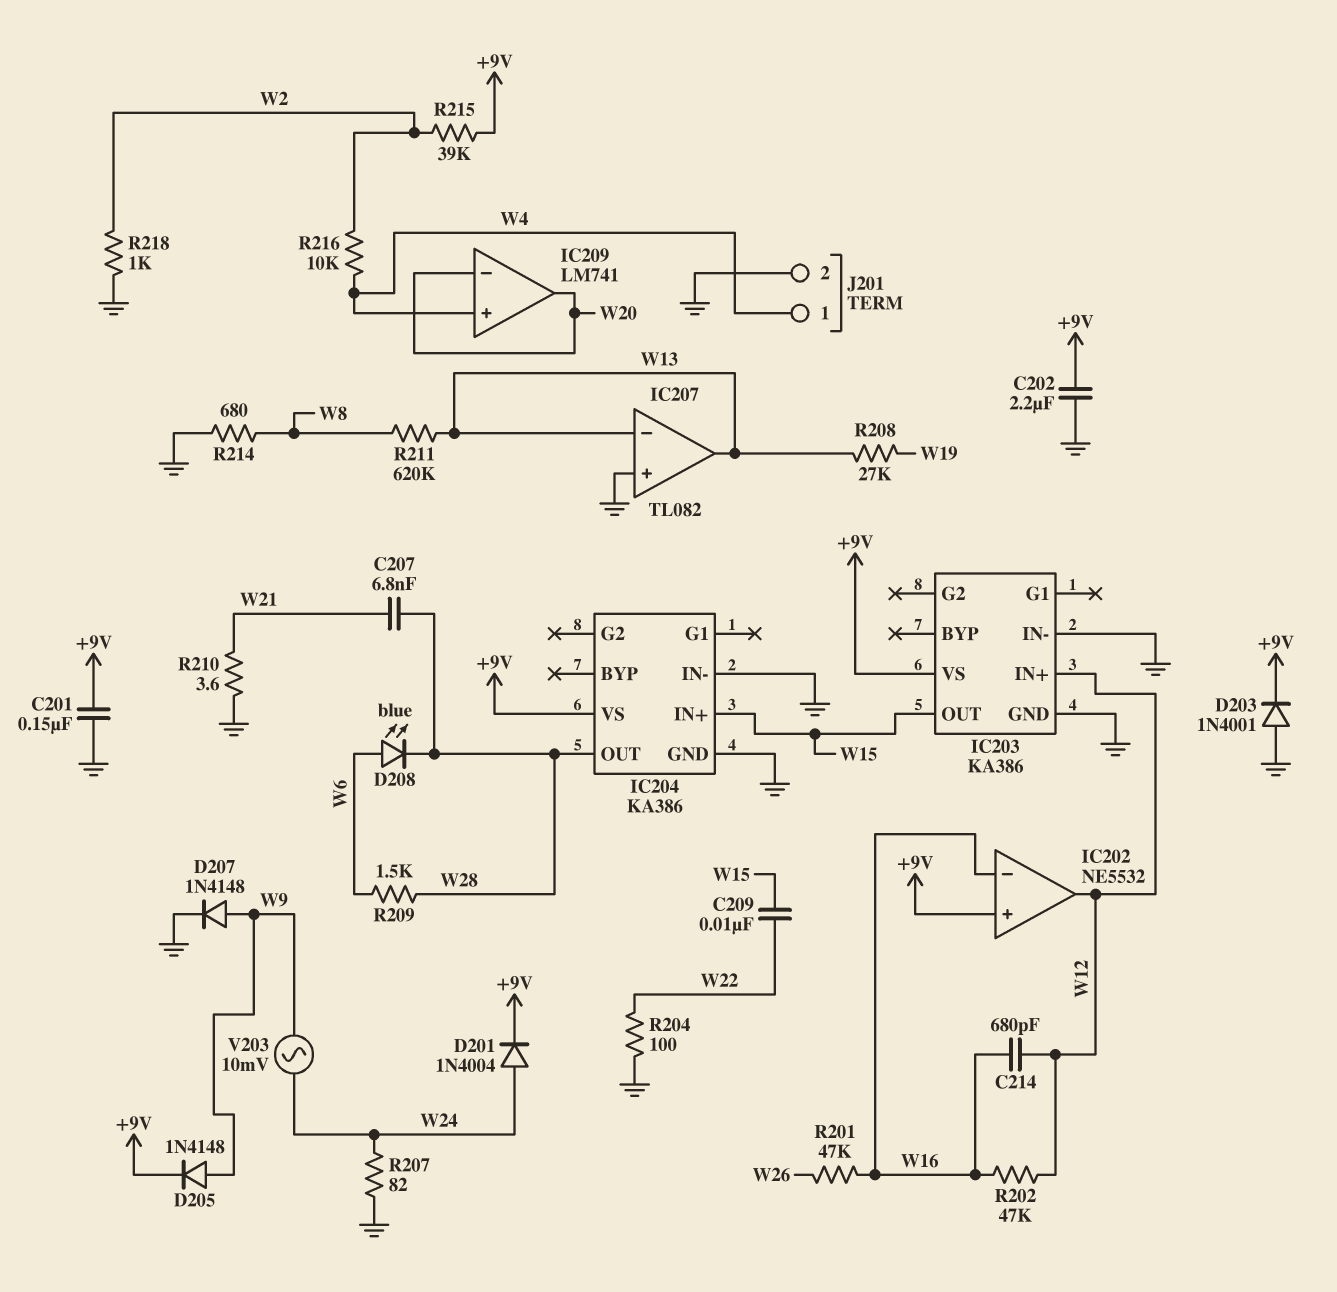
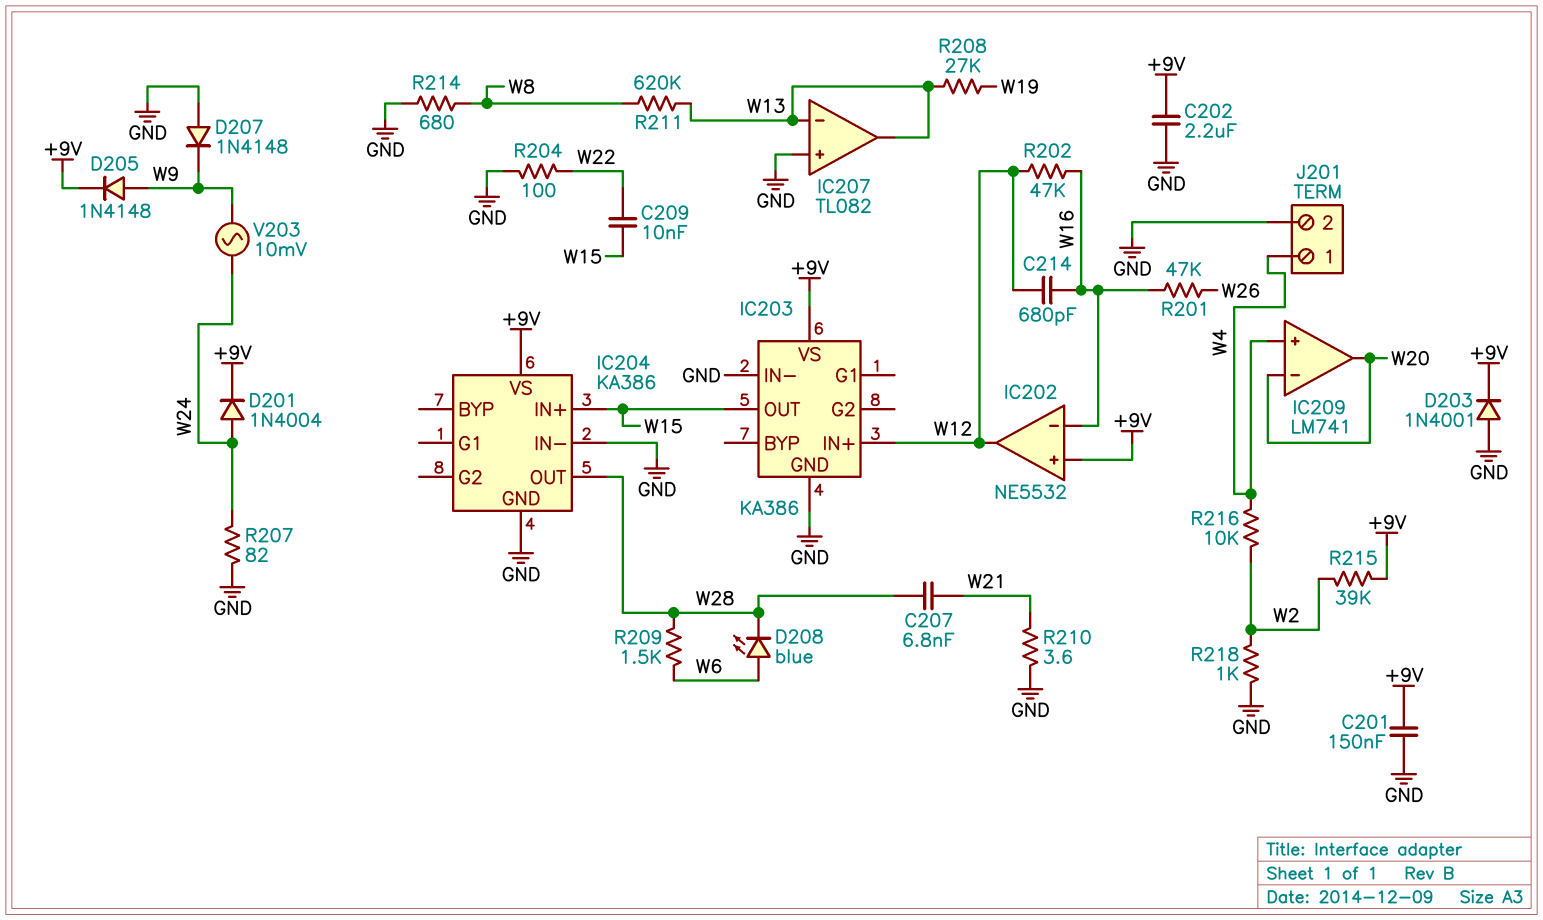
D207: diode 1N4148 (A W9, K GND) -> diode 1N4148 (A GND, K W9)

